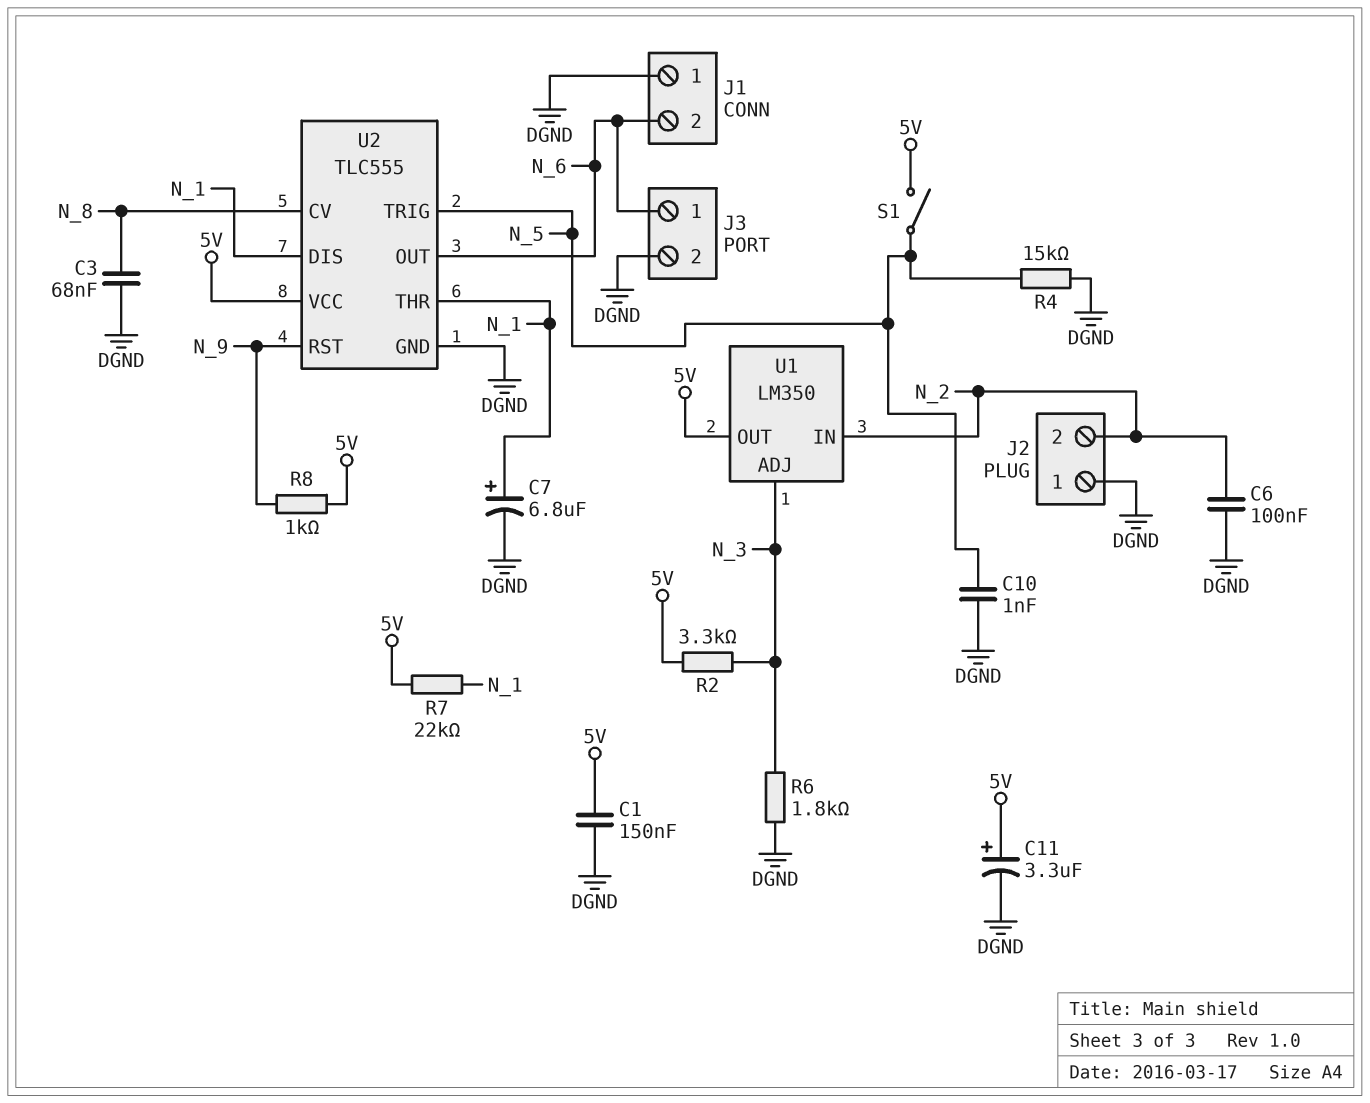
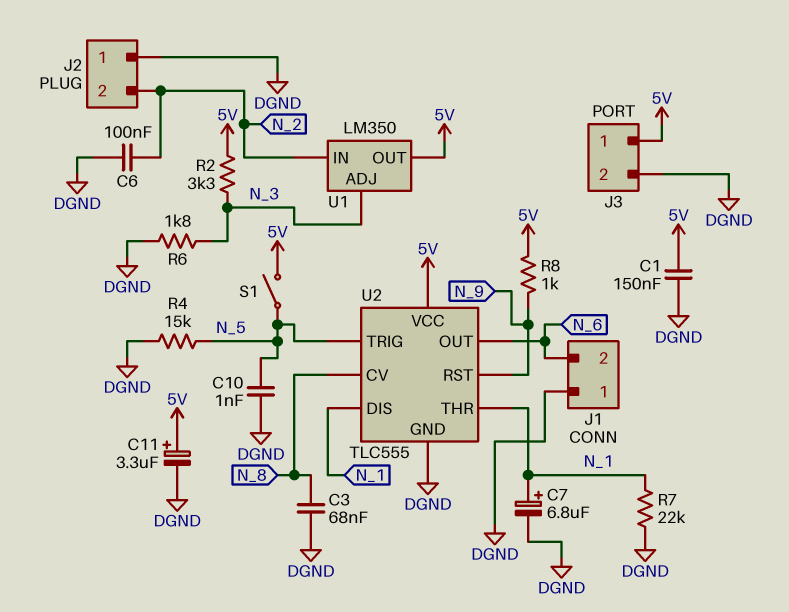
J3 pin 1: N_6 -> 5V
R7: 22k (5V, N_1) -> 22k (DGND, N_1)

